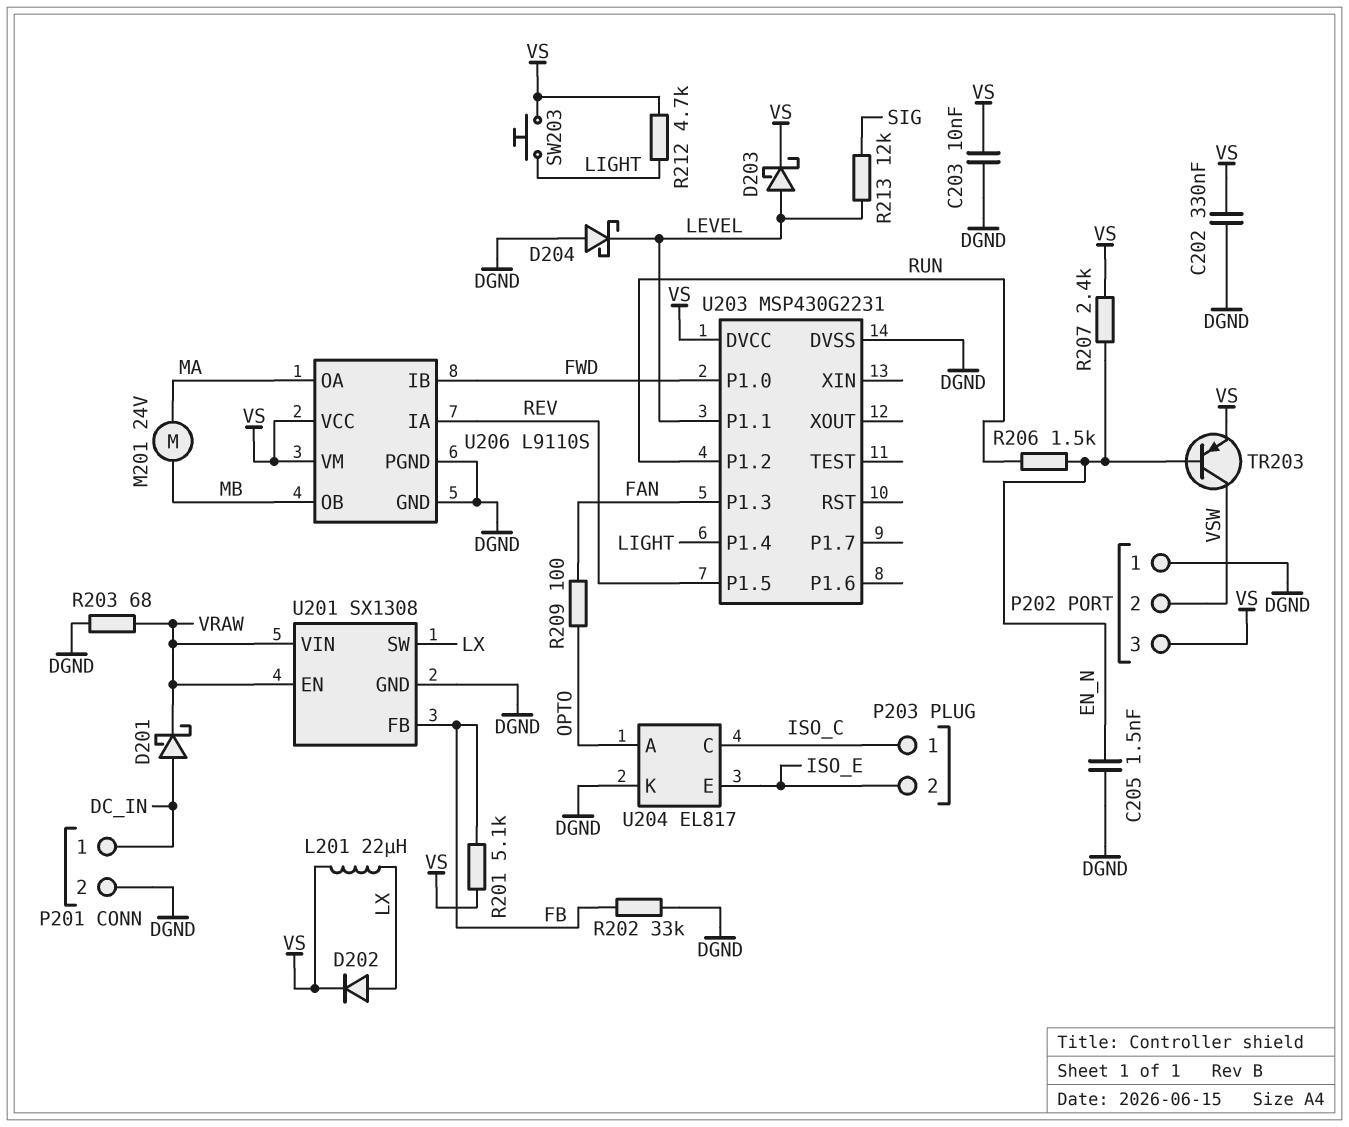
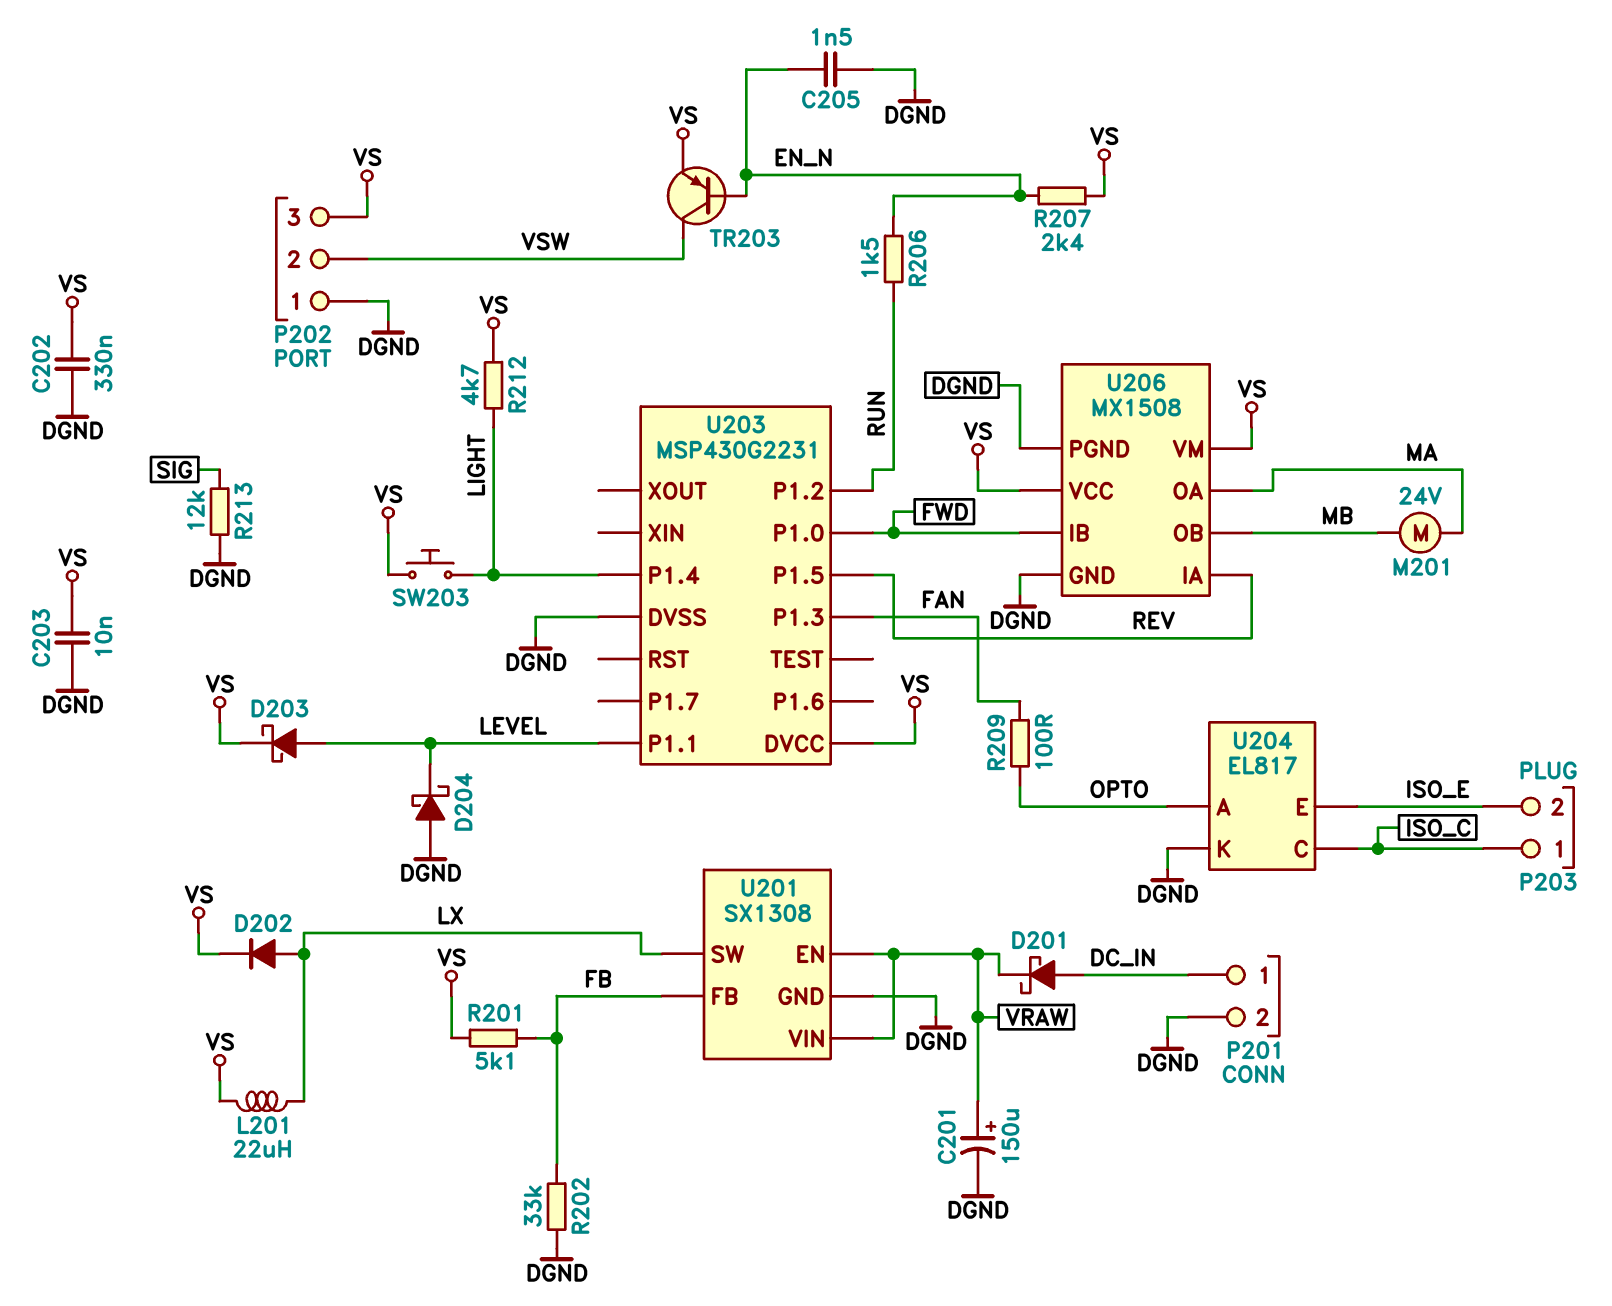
C201: none -> 150uF (plus VRAW, minus DGND)
R203: 68 (DGND, VRAW) -> none
R213: 12k (LEVEL, SIG) -> 12k (DGND, SIG)
U206: L9110S -> MX1508

